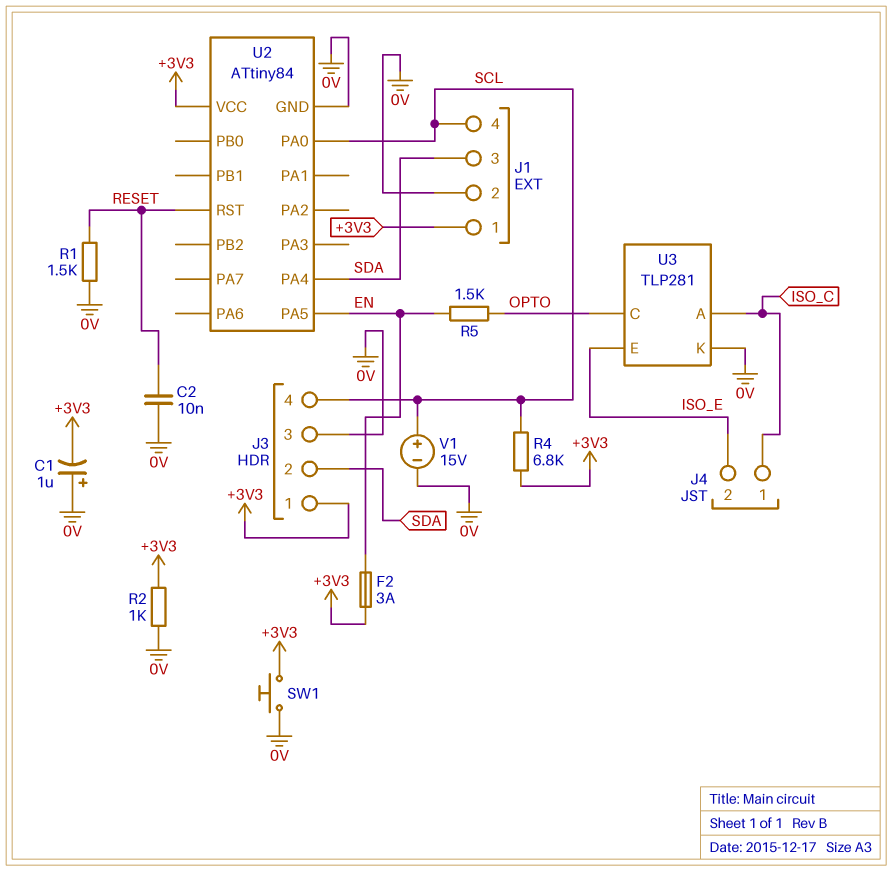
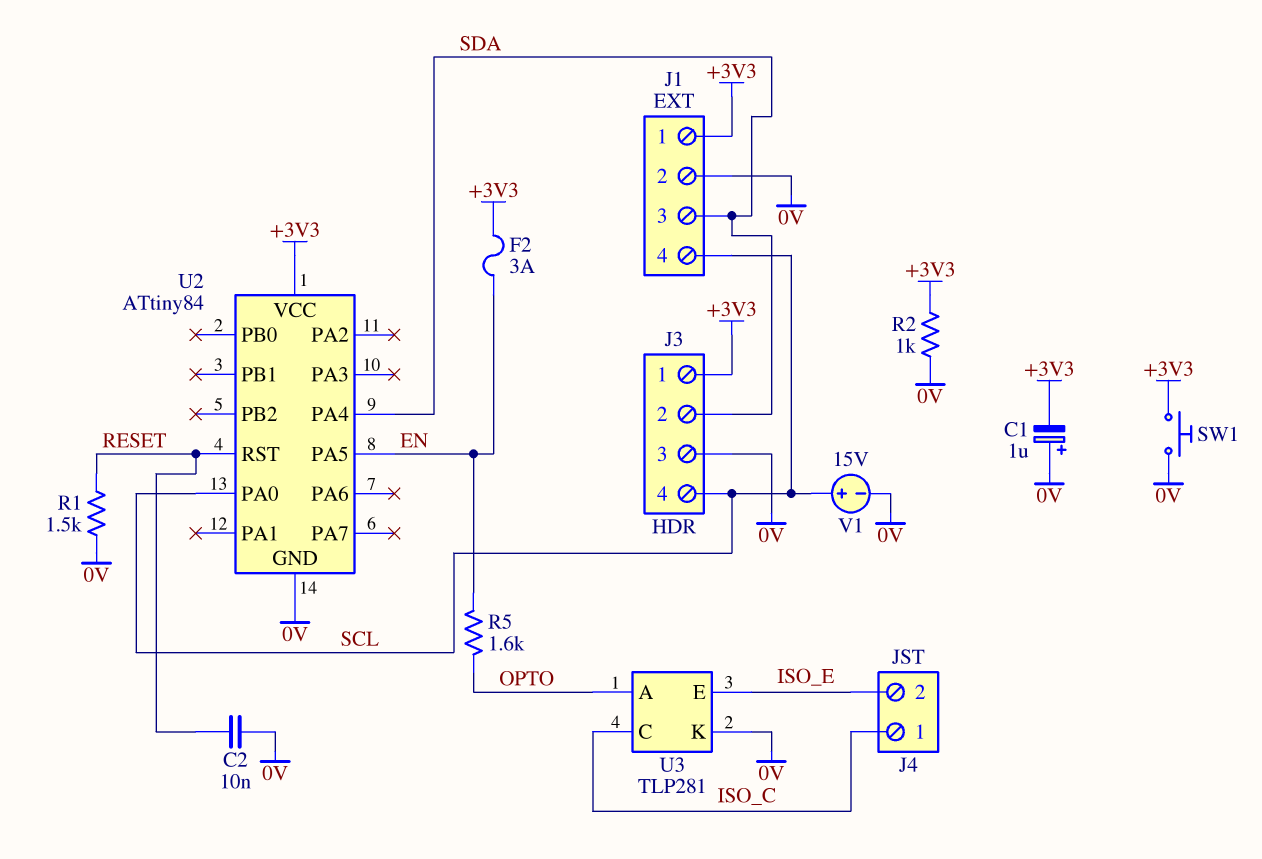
R4: 6.8k (+3V3, SCL) -> none
R5: 1.5k (EN, OPTO) -> 1.6k (EN, OPTO)
U3 pin A: ISO_C -> OPTO
U3 pin C: OPTO -> ISO_C

